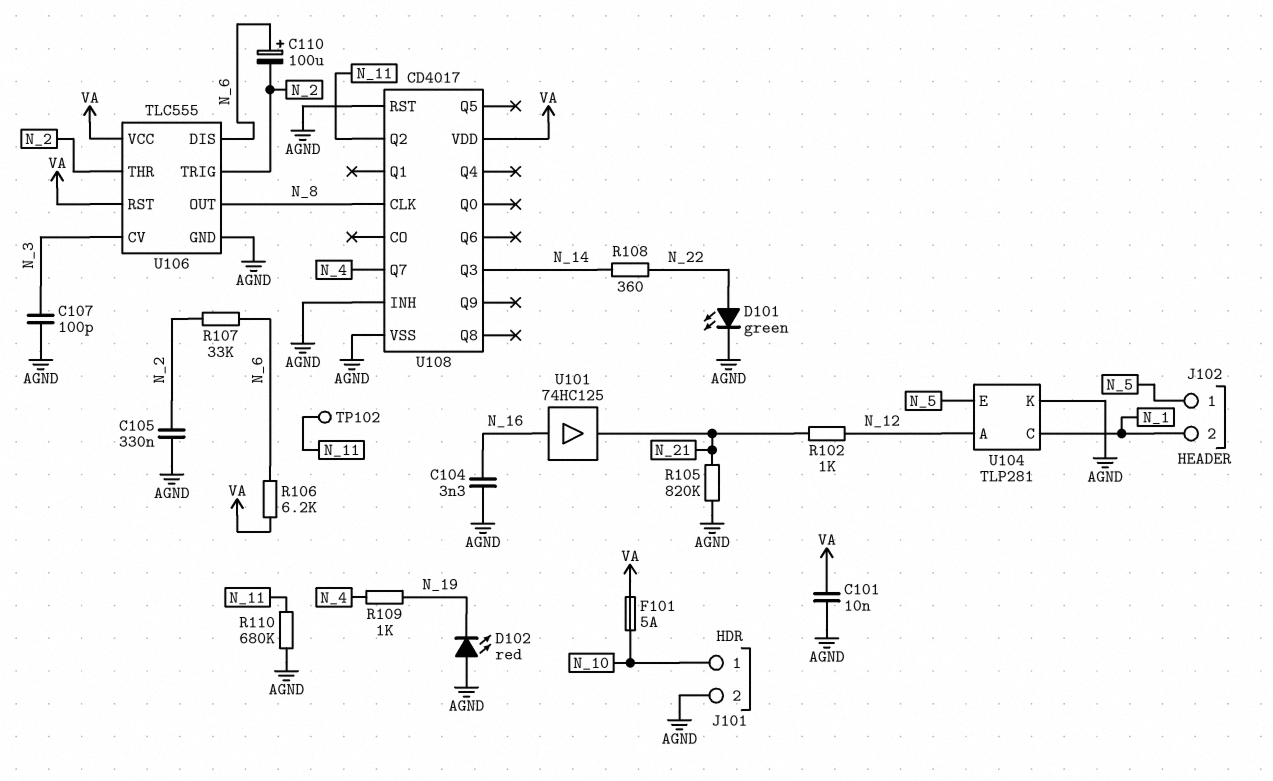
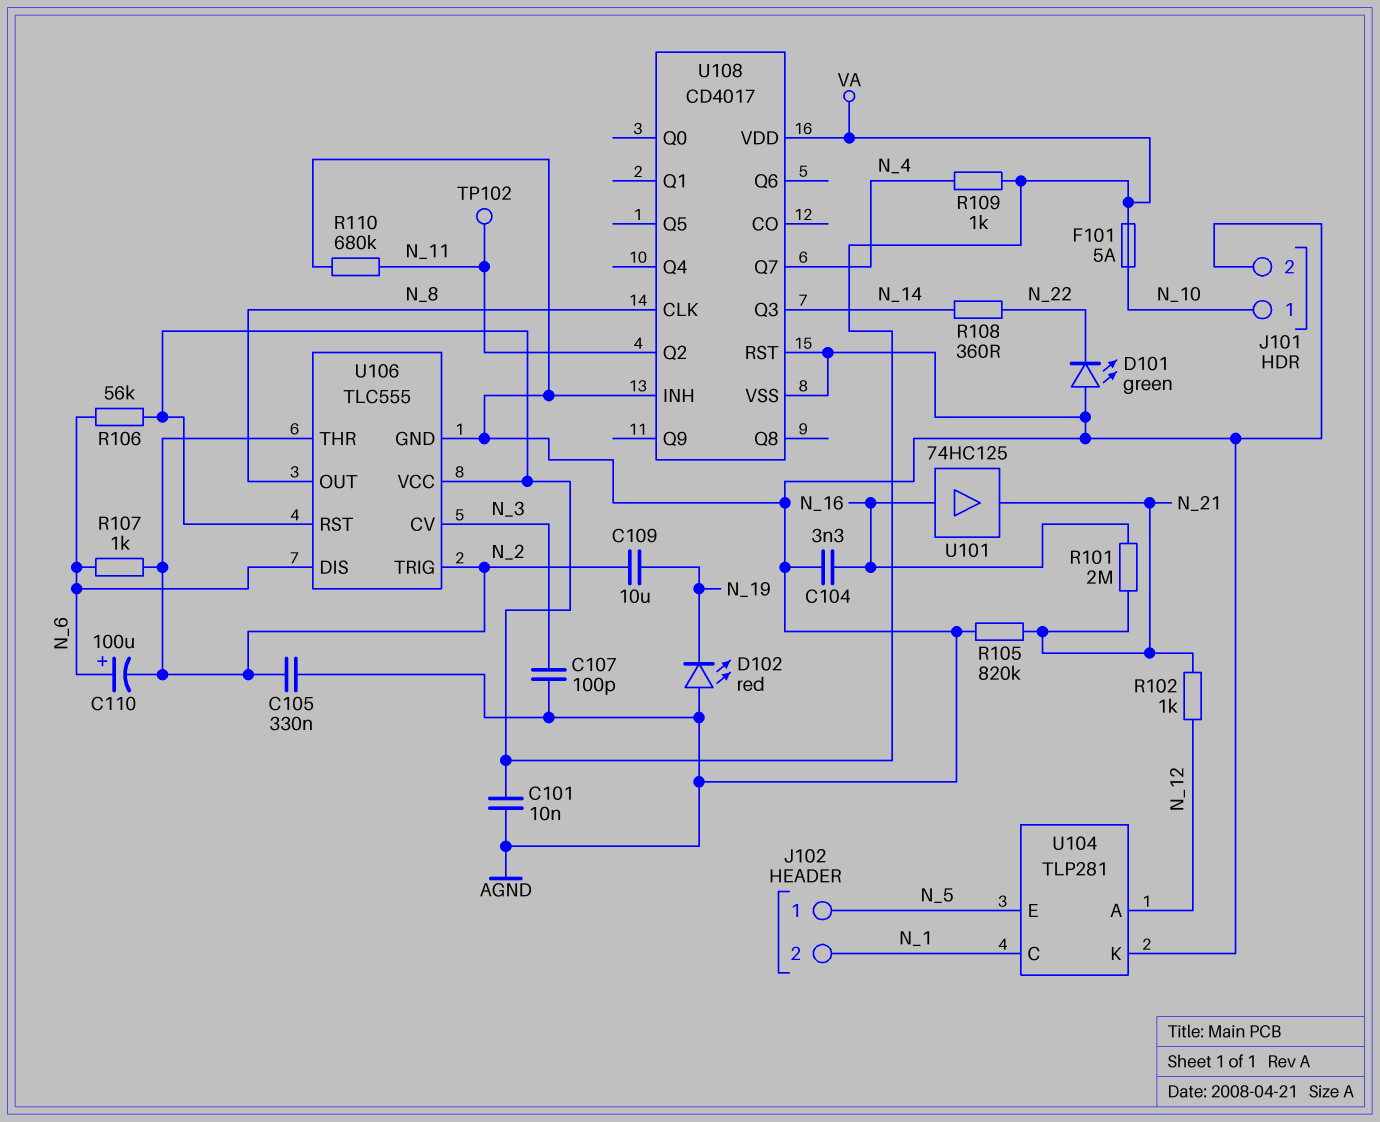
C109: none -> 10uF (N_2, N_19)
D101: LED green (A N_22, K AGND) -> LED green (A AGND, K N_22)
R101: none -> 2M (N_16, N_21)
R106: 6.2k (N_6, VA) -> 56k (N_6, VA)
R107: 33k (N_2, N_6) -> 1k (N_2, N_6)
R109: 1k (N_4, N_19) -> 1k (N_4, VA)

